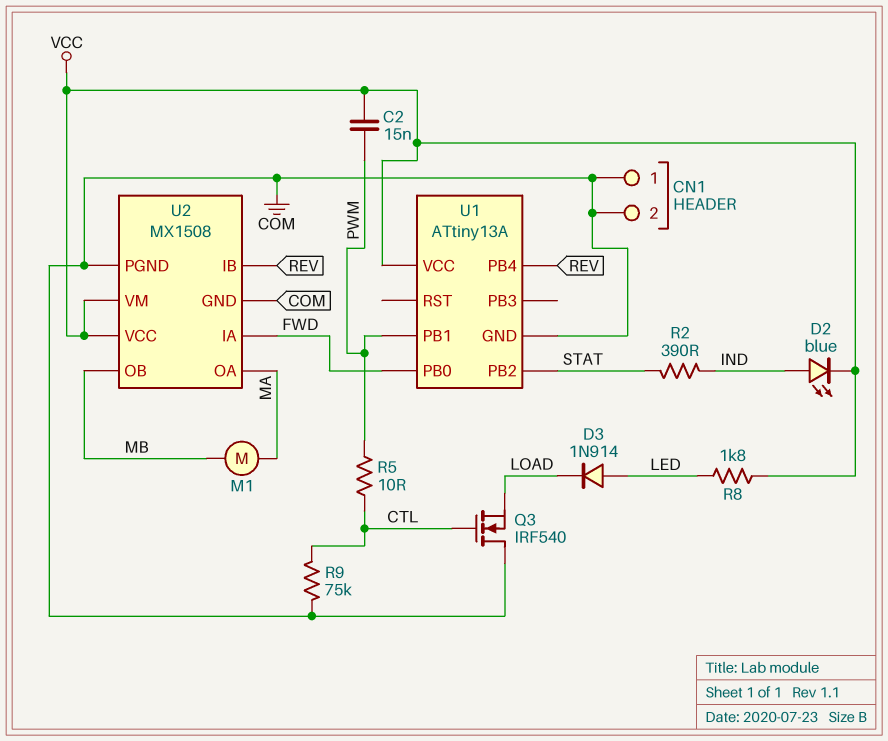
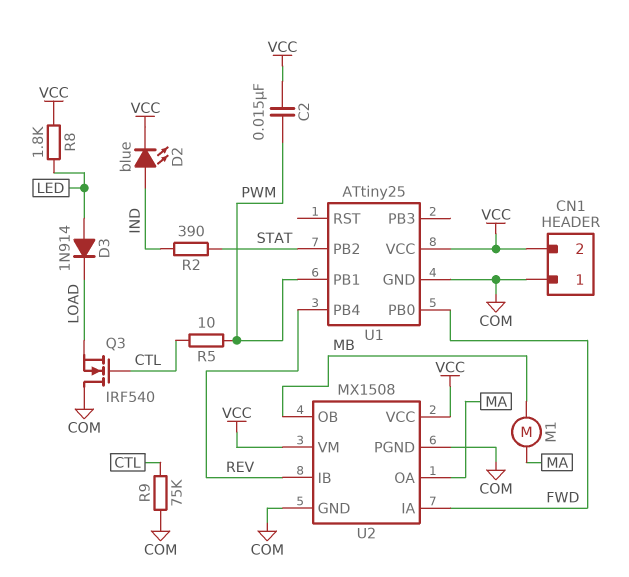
CN1 pin 2: COM -> VCC
U1: ATtiny13A -> ATtiny25

